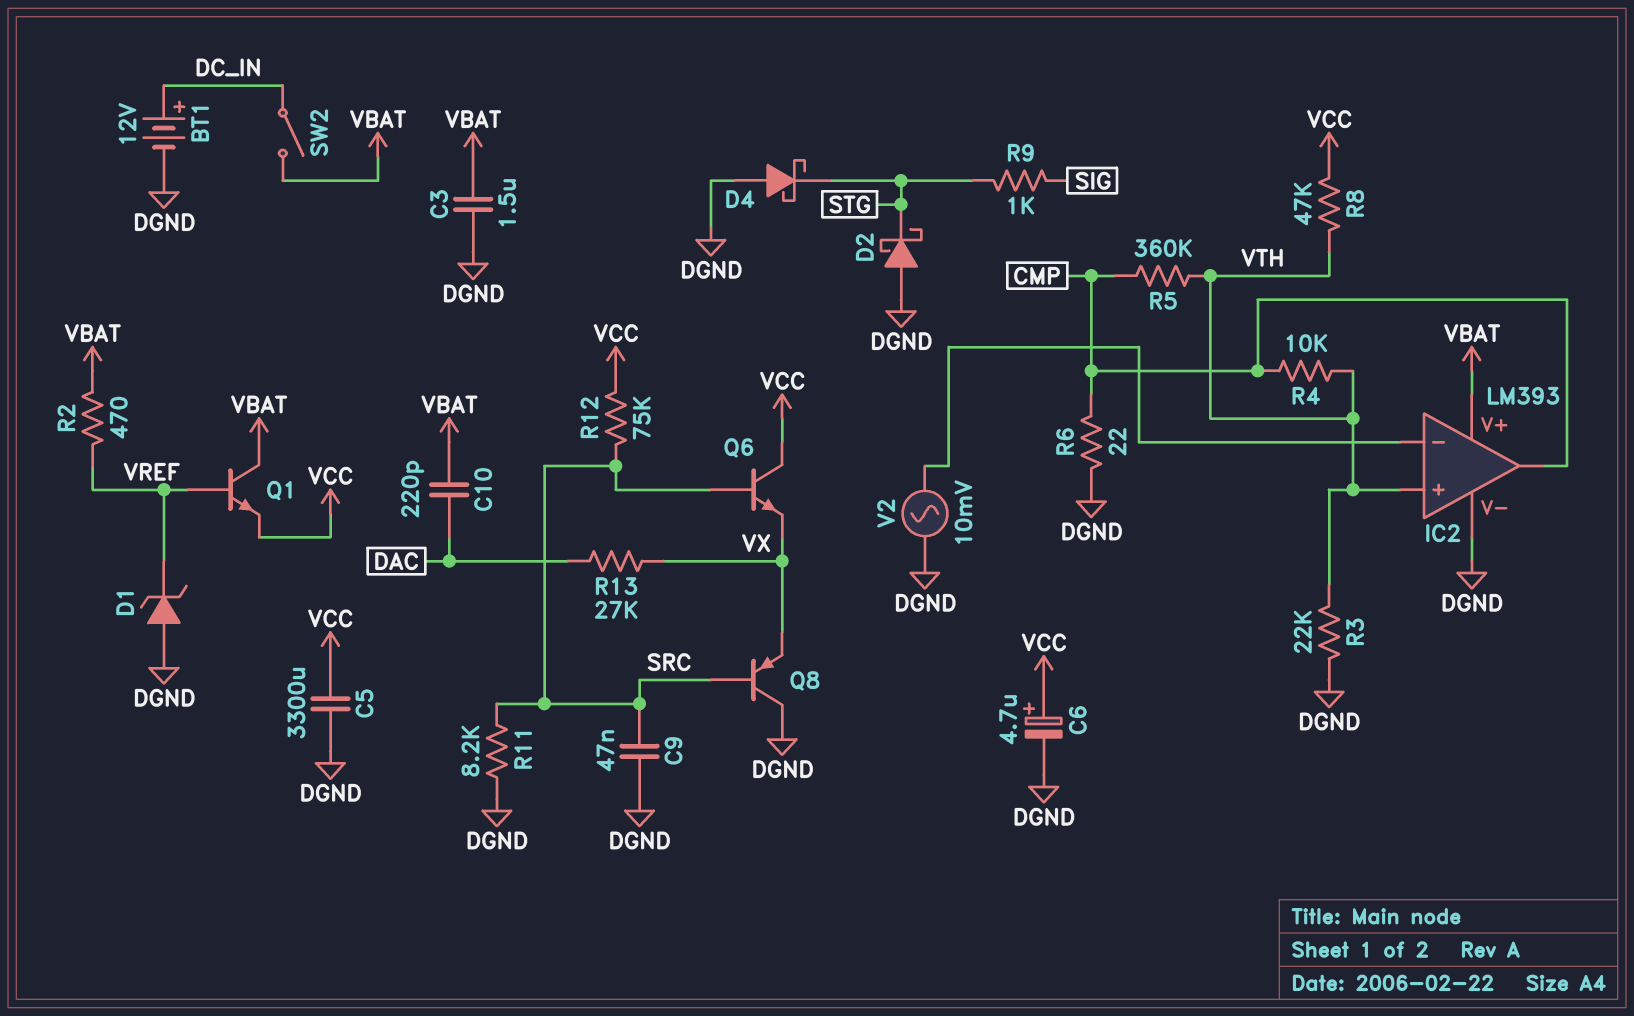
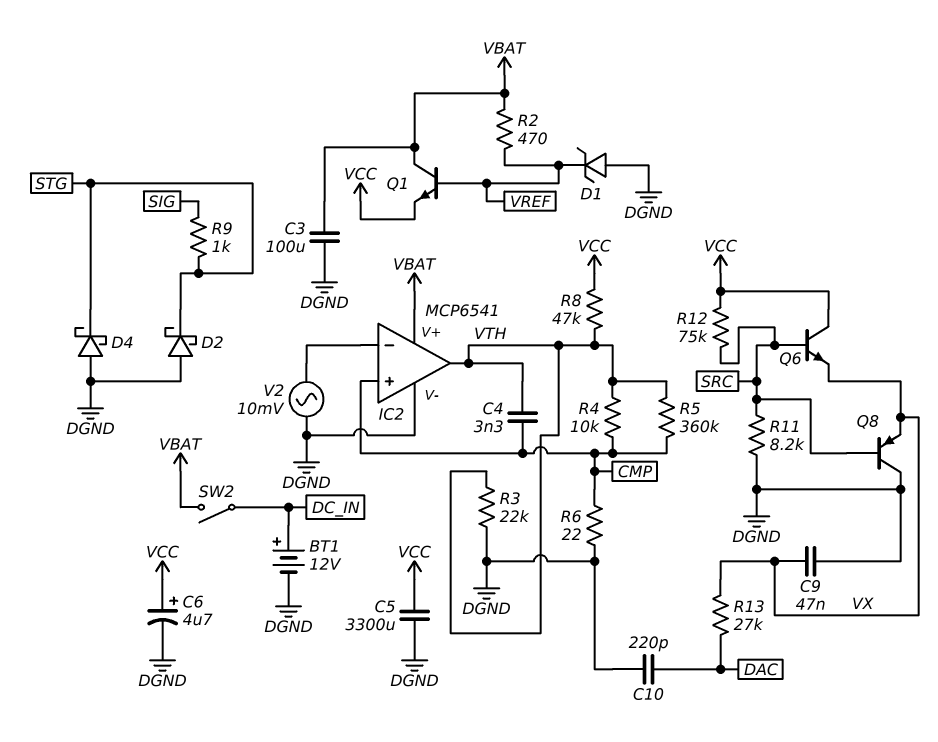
C3: 1.5uF (DGND, VBAT) -> 100uF (DGND, VBAT)
C4: none -> 3.3nF (CMP, VTH)
C9: 47nF (DGND, SRC) -> 47nF (DGND, VX)
C10: 220pF (DAC, VBAT) -> 220pF (DAC, DGND)
IC2: LM393 -> MCP6541
IC2 pin in+: VTH -> CMP
IC2 pin out: CMP -> VTH

